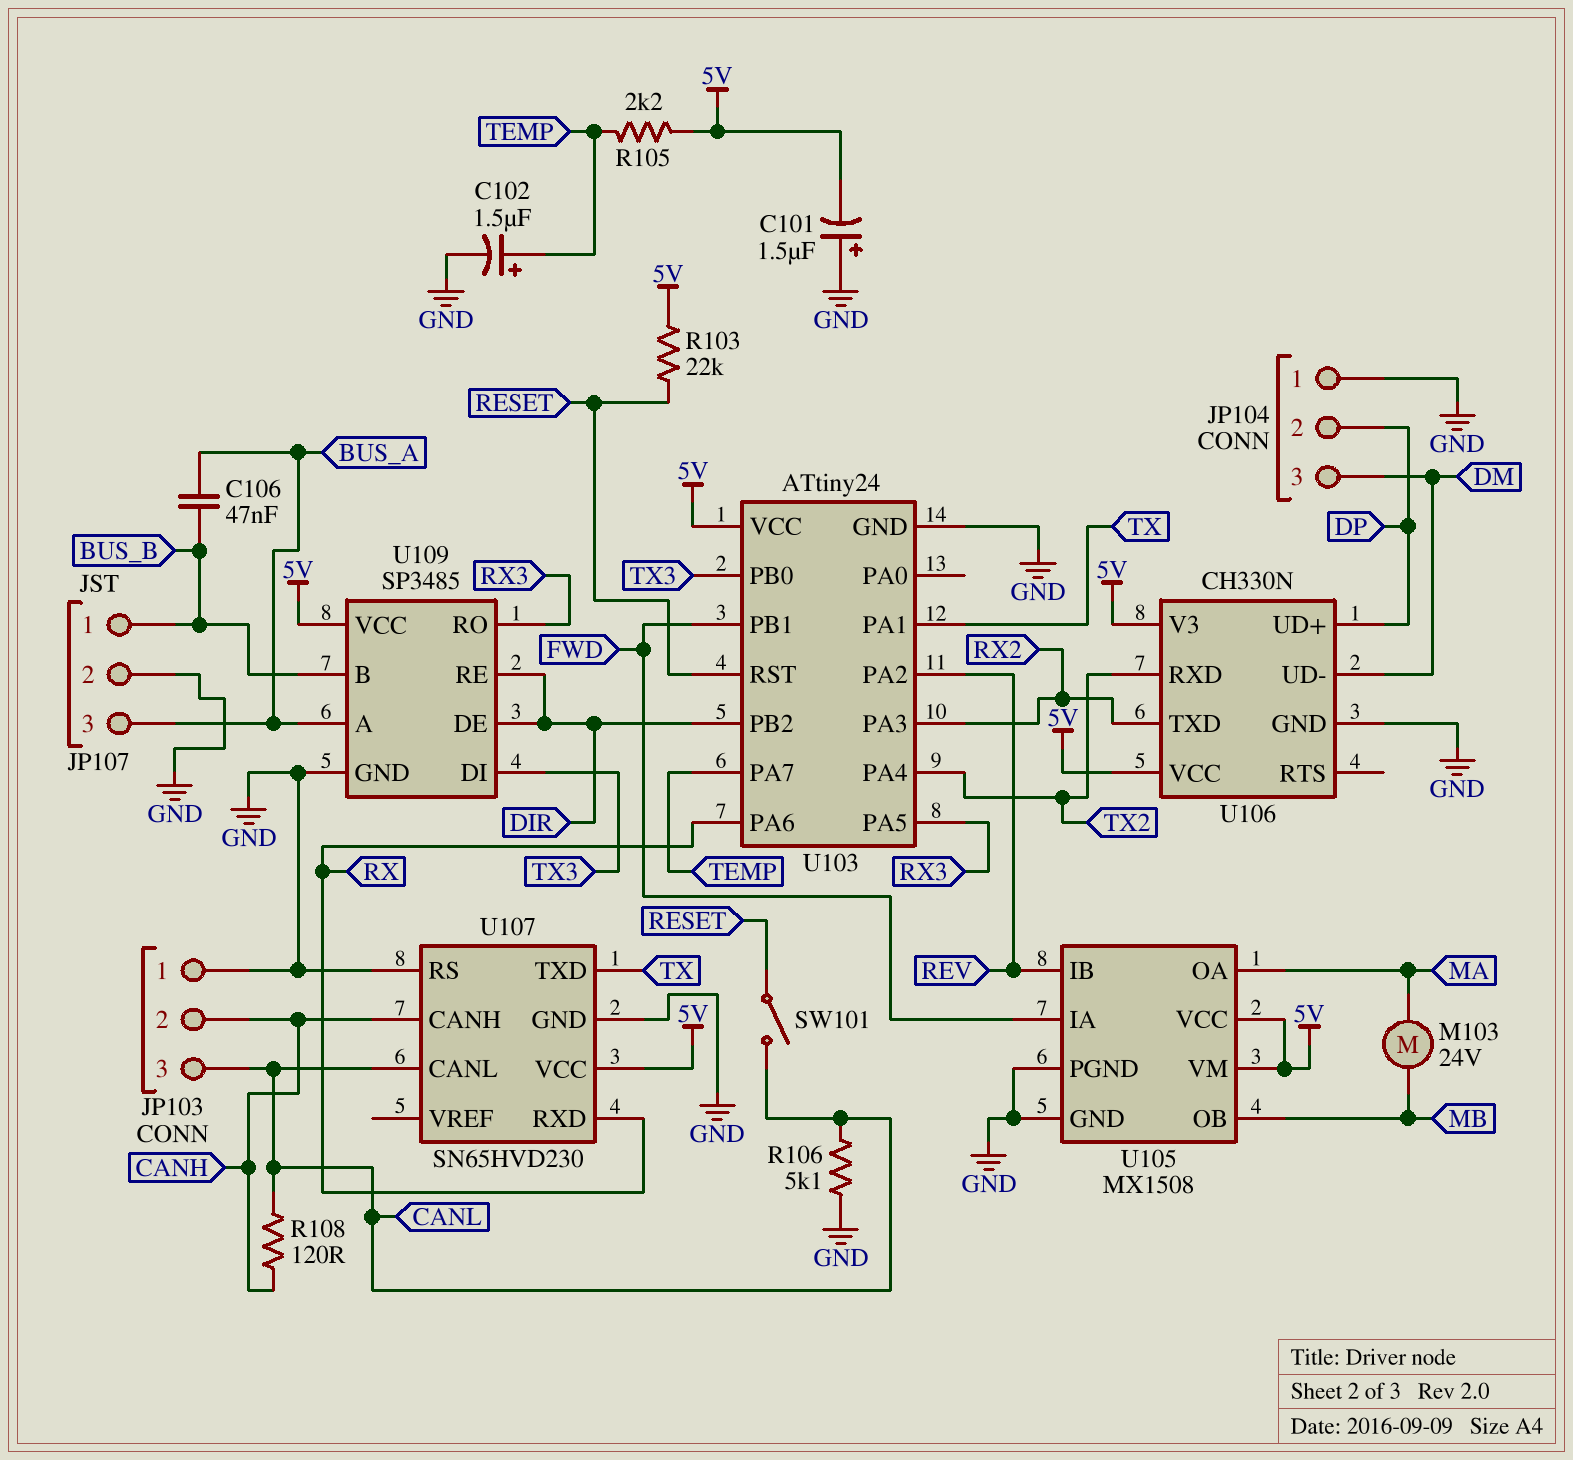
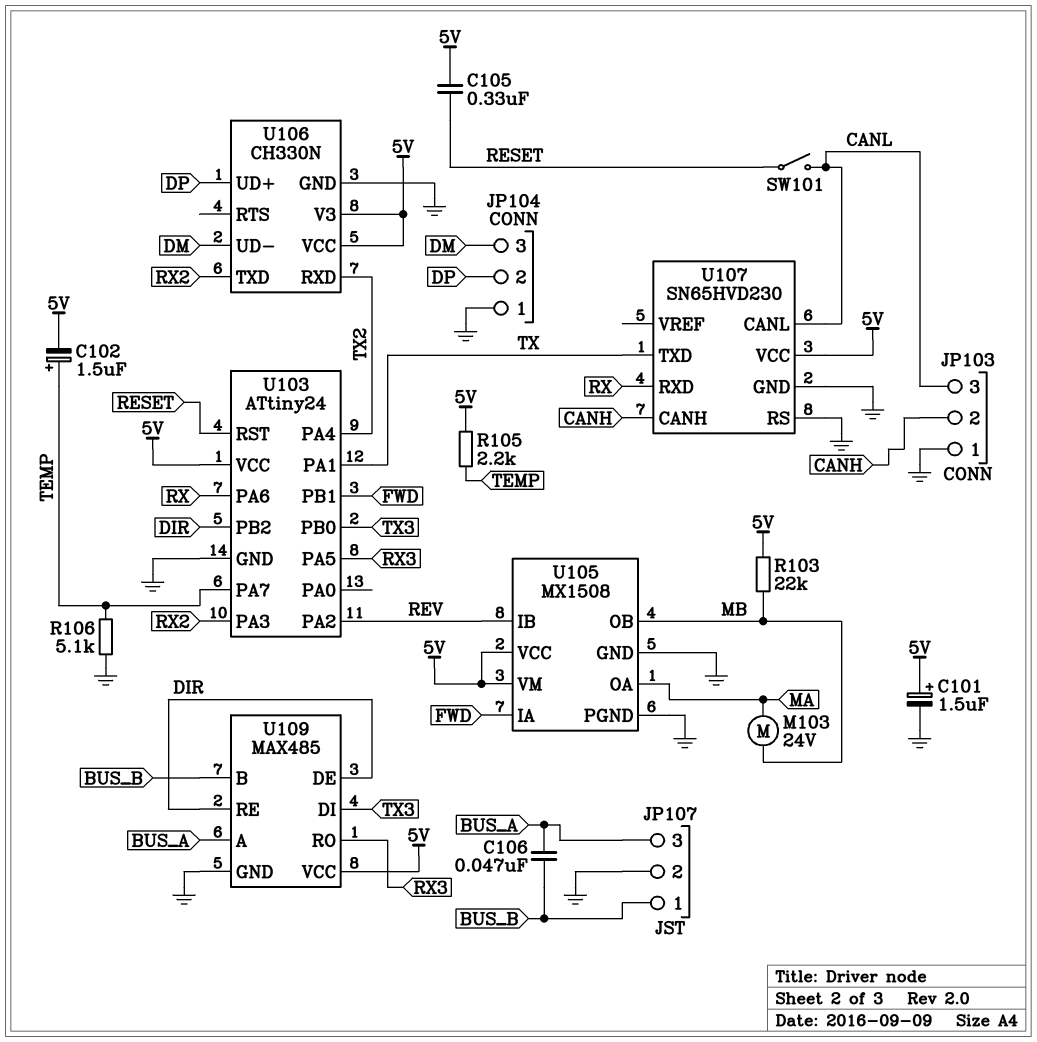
C101: 1.5uF (plus GND, minus 5V) -> 1.5uF (plus 5V, minus GND)
C102: 1.5uF (plus TEMP, minus GND) -> 1.5uF (plus TEMP, minus 5V)
C105: none -> 330nF (5V, RESET)
R103: 22k (5V, RESET) -> 22k (5V, MB)
R106: 5.1k (CANL, GND) -> 5.1k (GND, TEMP)
R108: 120 (CANH, CANL) -> none
U109: SP3485 -> MAX485

